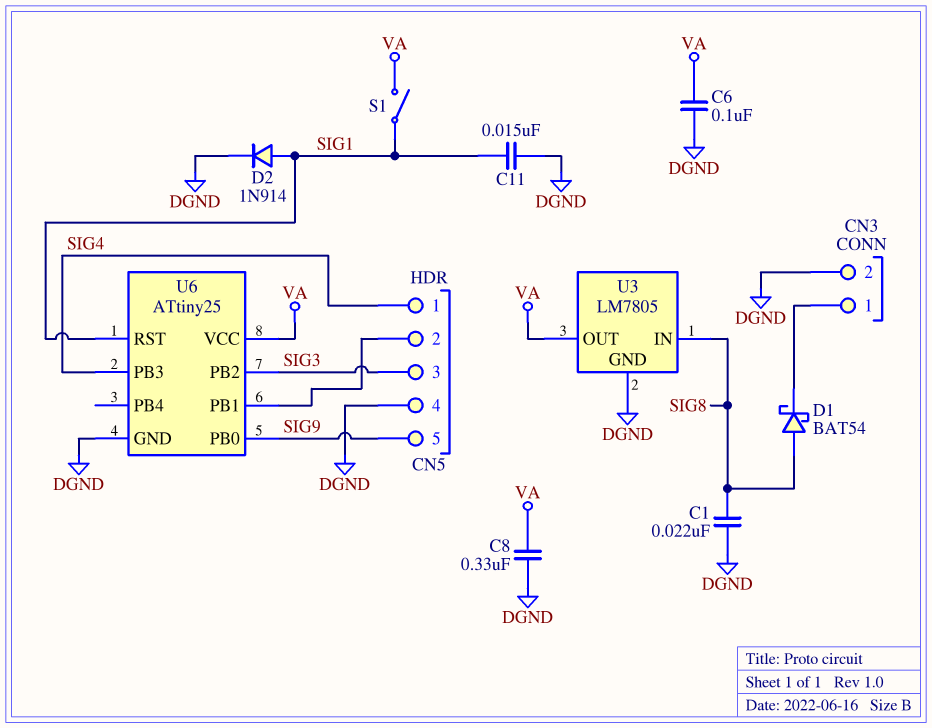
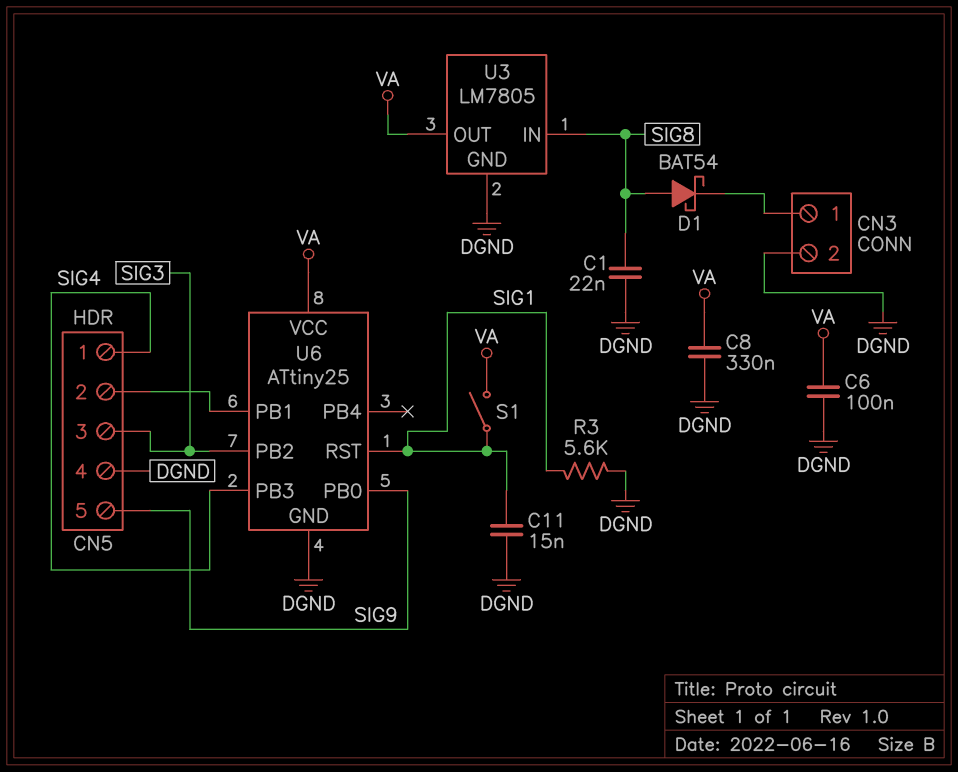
D2: diode 1N914 (A SIG1, K DGND) -> none
R3: none -> 5.6k (DGND, SIG1)

